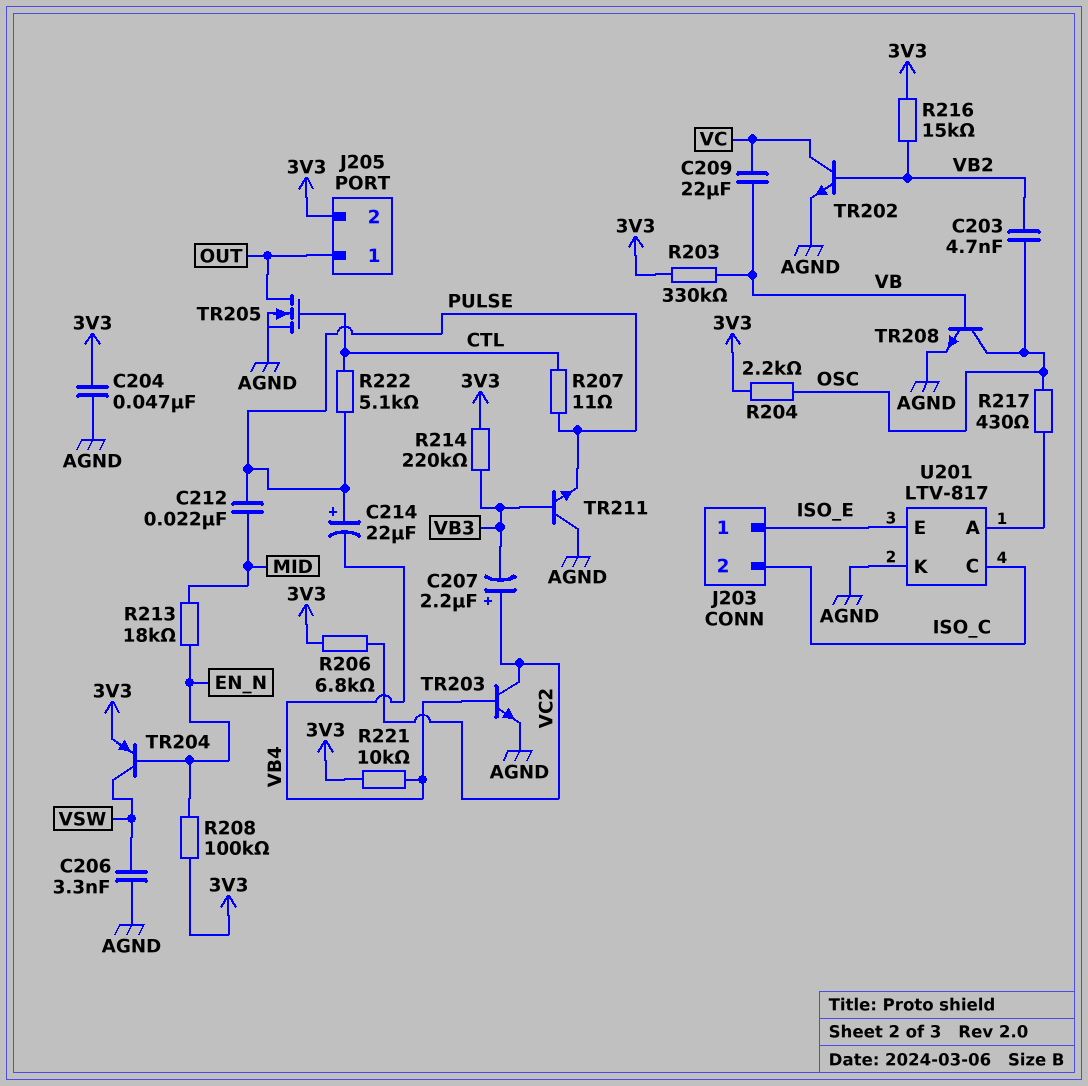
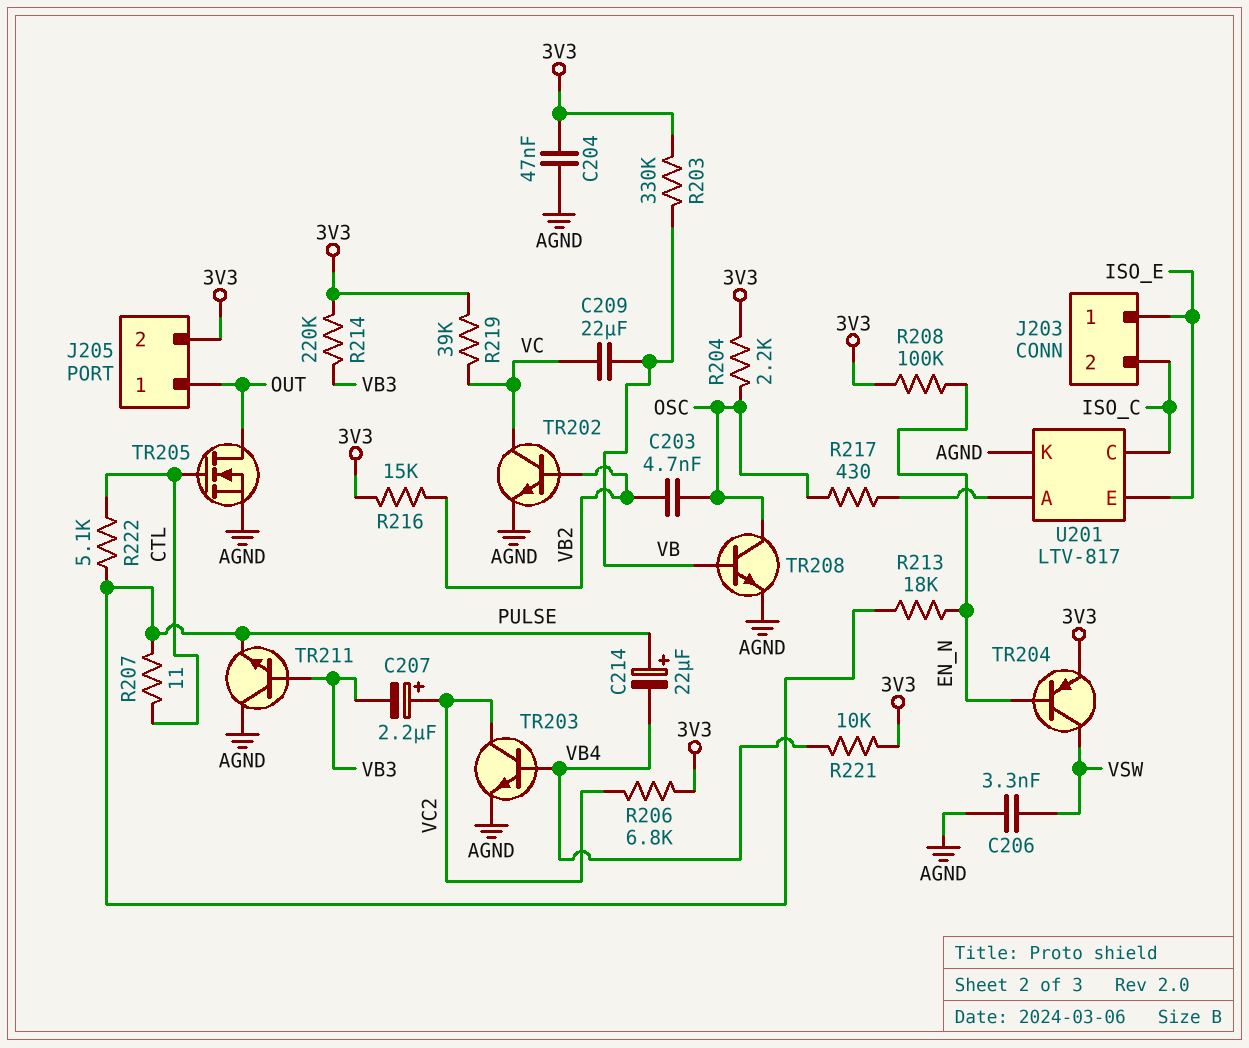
C212: 22nF (MID, PULSE) -> none
R213: 18k (EN_N, MID) -> 18k (EN_N, PULSE)
R219: none -> 39k (3V3, VC)

